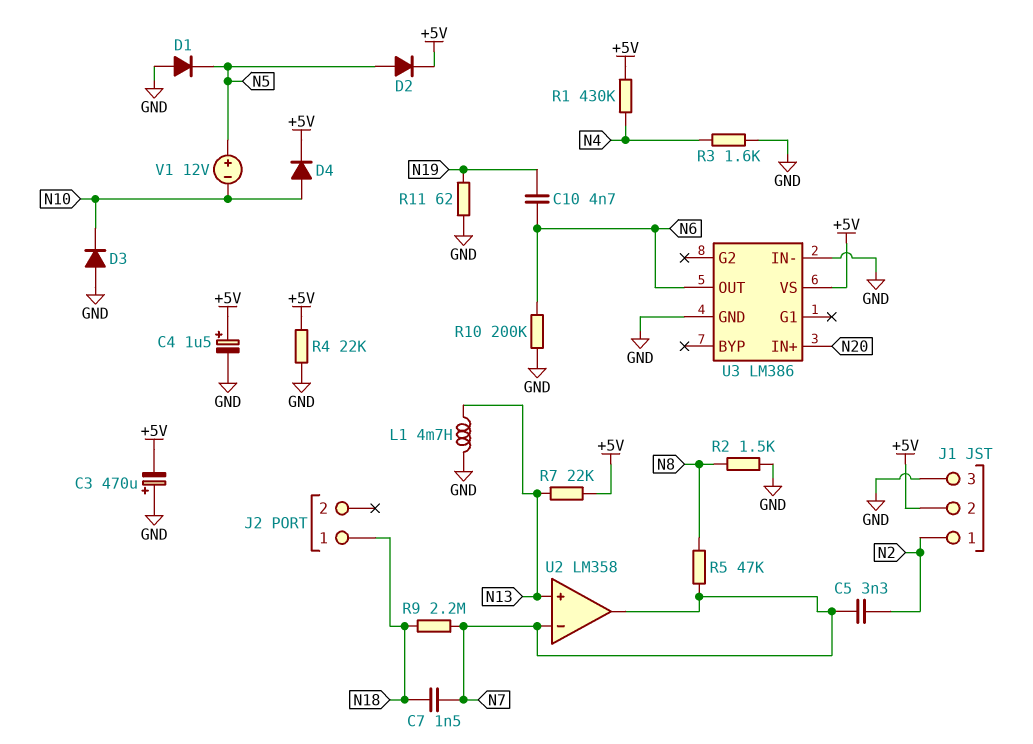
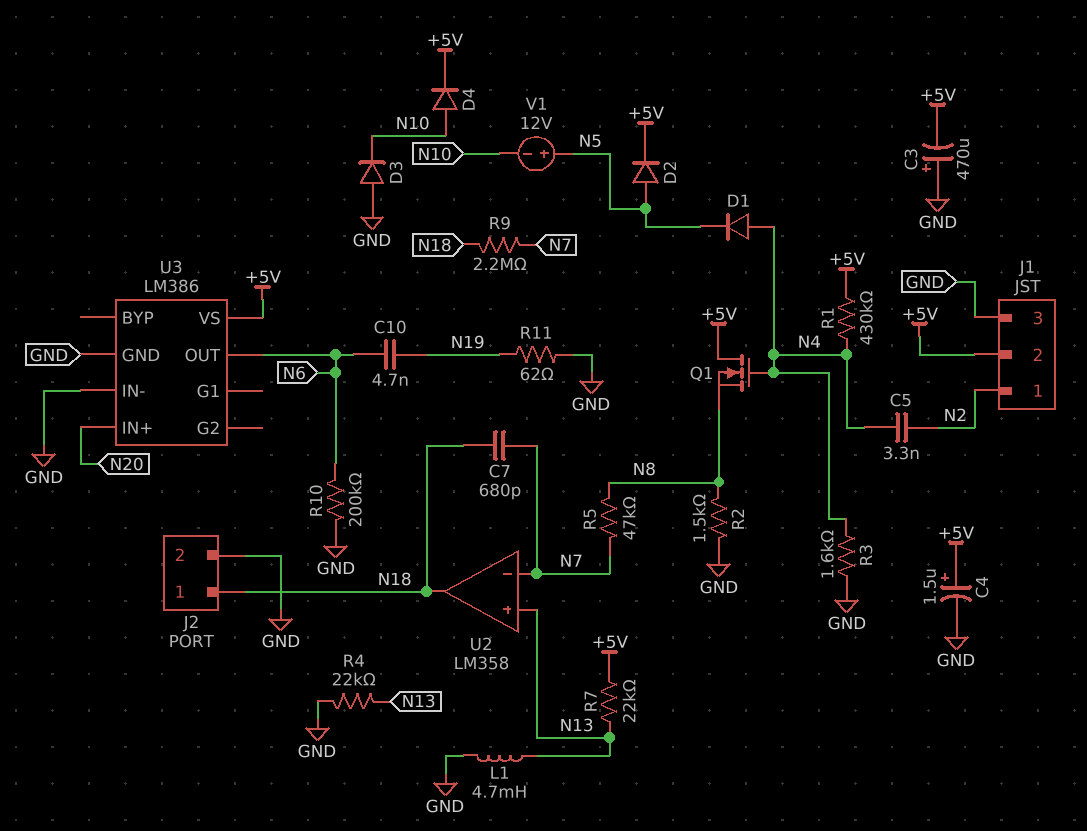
C5: 3.3nF (N2, N7) -> 3.3nF (N2, N4)
C7: 1.5nF (N7, N18) -> 680pF (N7, N18)
D1: diode (A GND, K N5) -> diode (A N4, K N5)
J2 pin 2: none -> GND
Q1: none -> NMOS (G N4, D +5V, S N8)
R4: 22k (+5V, GND) -> 22k (GND, N13)
U2 pin out: N7 -> N18

